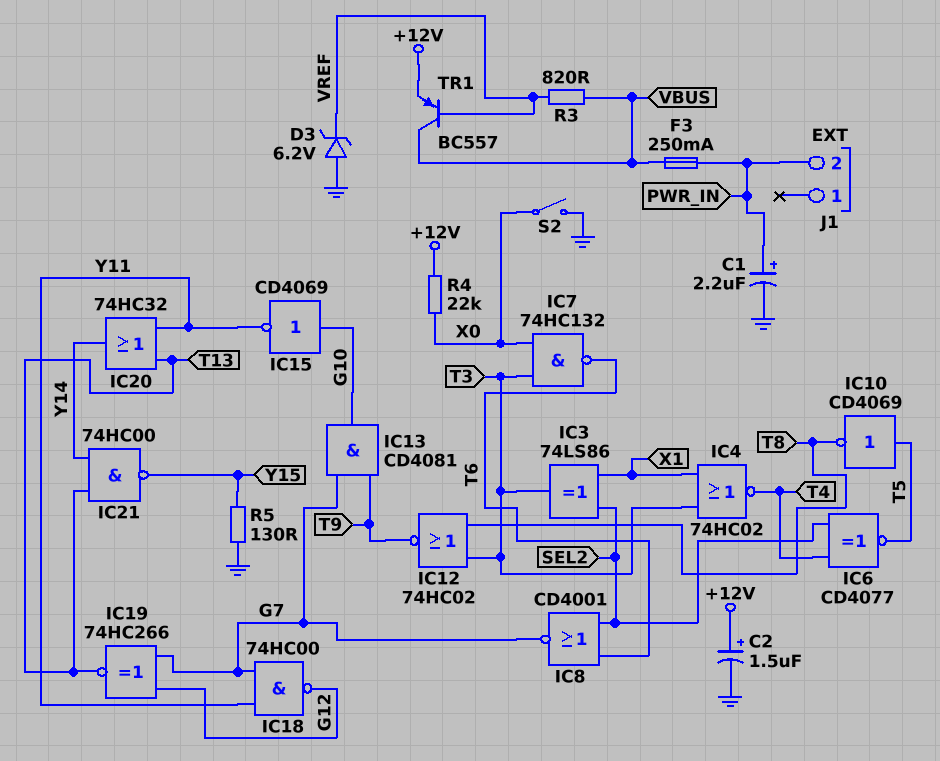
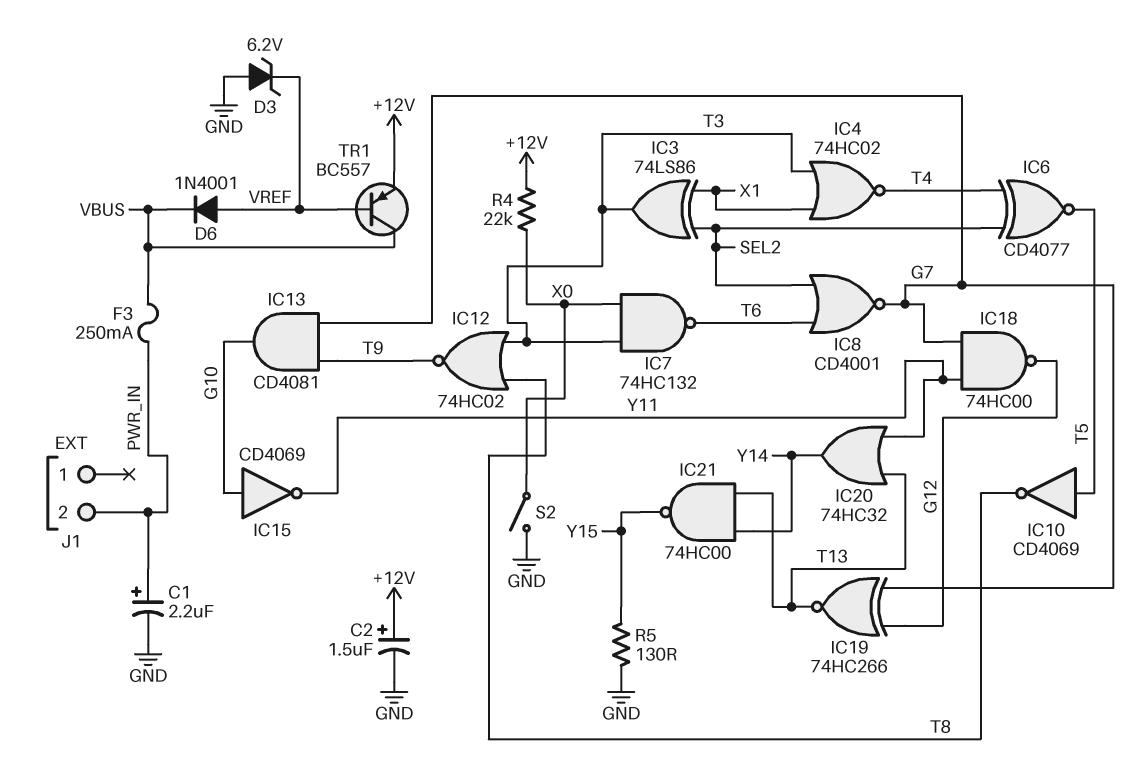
D6: none -> diode 1N4001 (A VREF, K VBUS)
R3: 820 (VBUS, VREF) -> none

